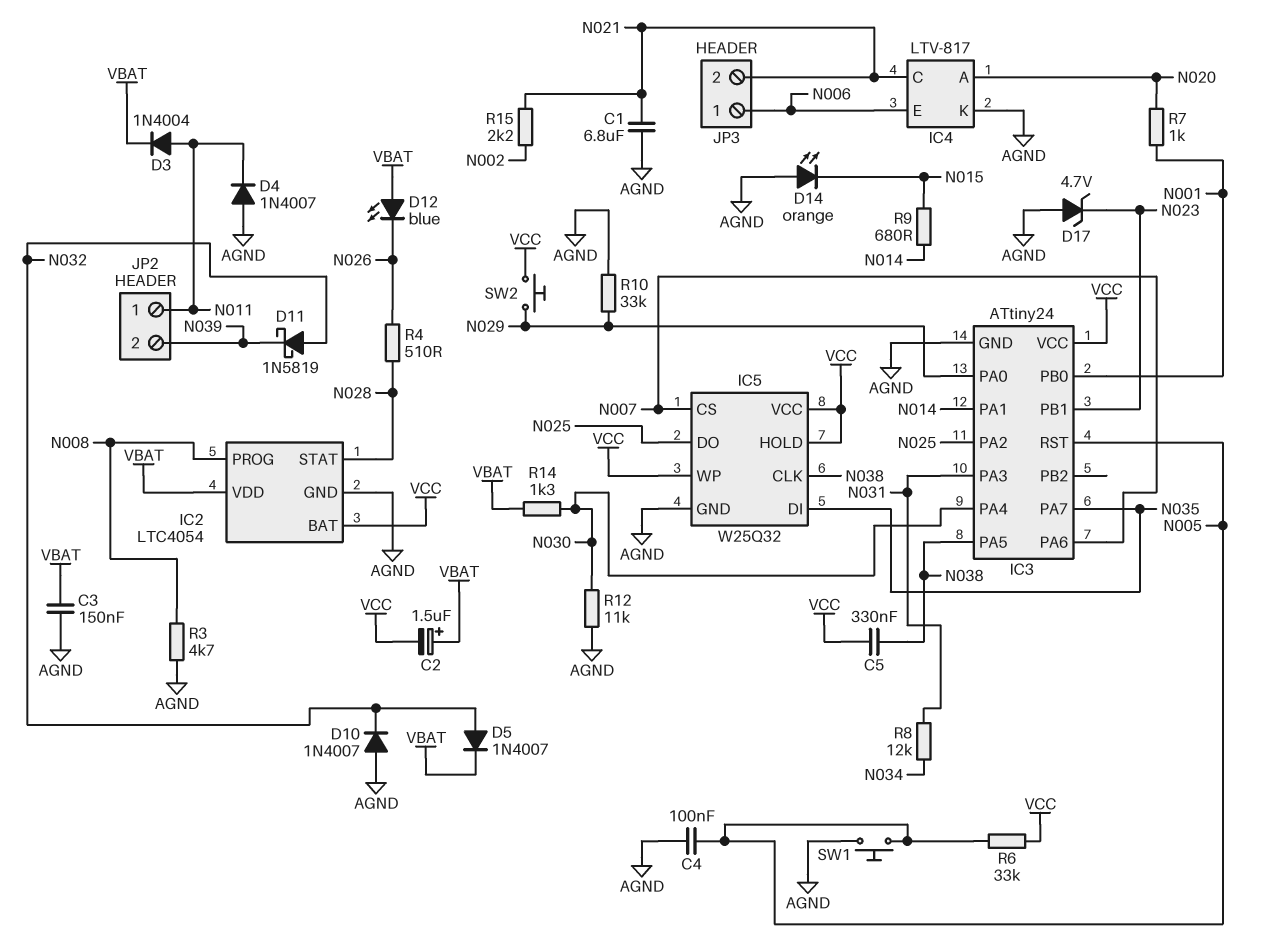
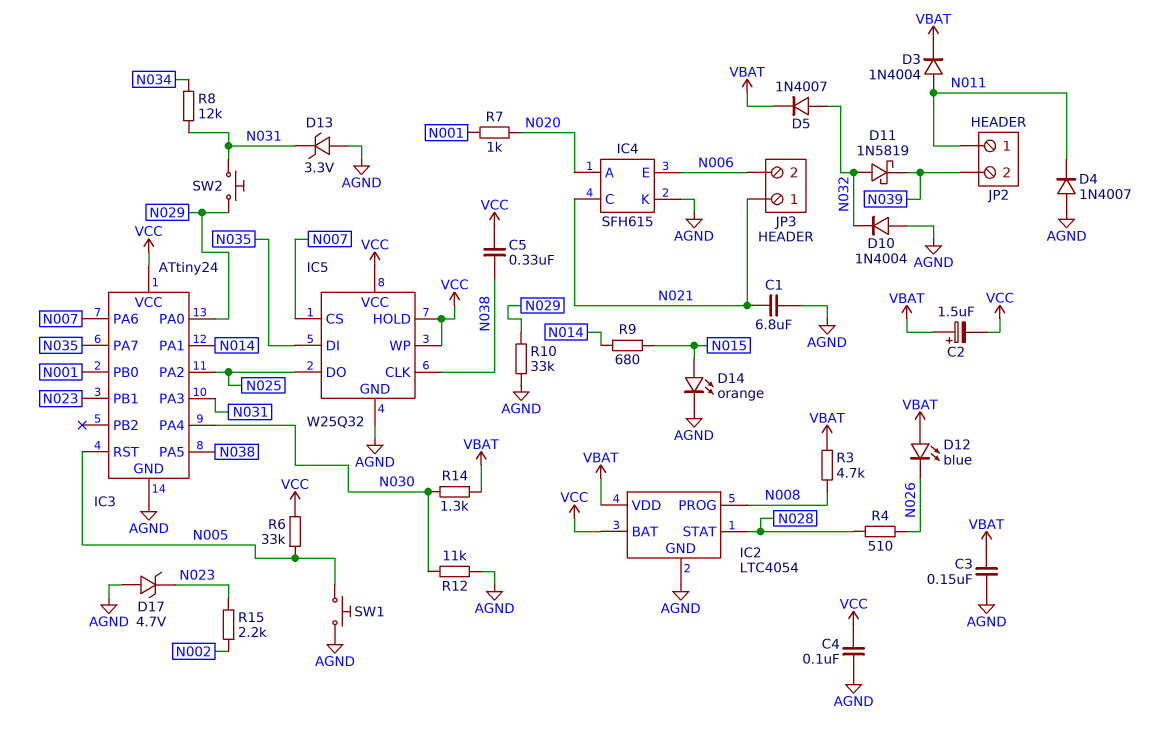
C4: 100nF (AGND, N005) -> 100nF (AGND, VCC)
D10: diode 1N4007 (A AGND, K N032) -> diode 1N4004 (A AGND, K N032)
D13: none -> zener 3.3V (A AGND, K N031)
D14: LED orange (A AGND, K N015) -> LED orange (A N015, K AGND)
IC4: LTV-817 -> SFH615
JP3 pin 1: N006 -> N021
JP3 pin 2: N021 -> N006
R3: 4.7k (AGND, N008) -> 4.7k (N008, VBAT)
R15: 2.2k (N002, N021) -> 2.2k (N002, N023)
SW2: button (N029, VCC) -> button (N029, N031)

